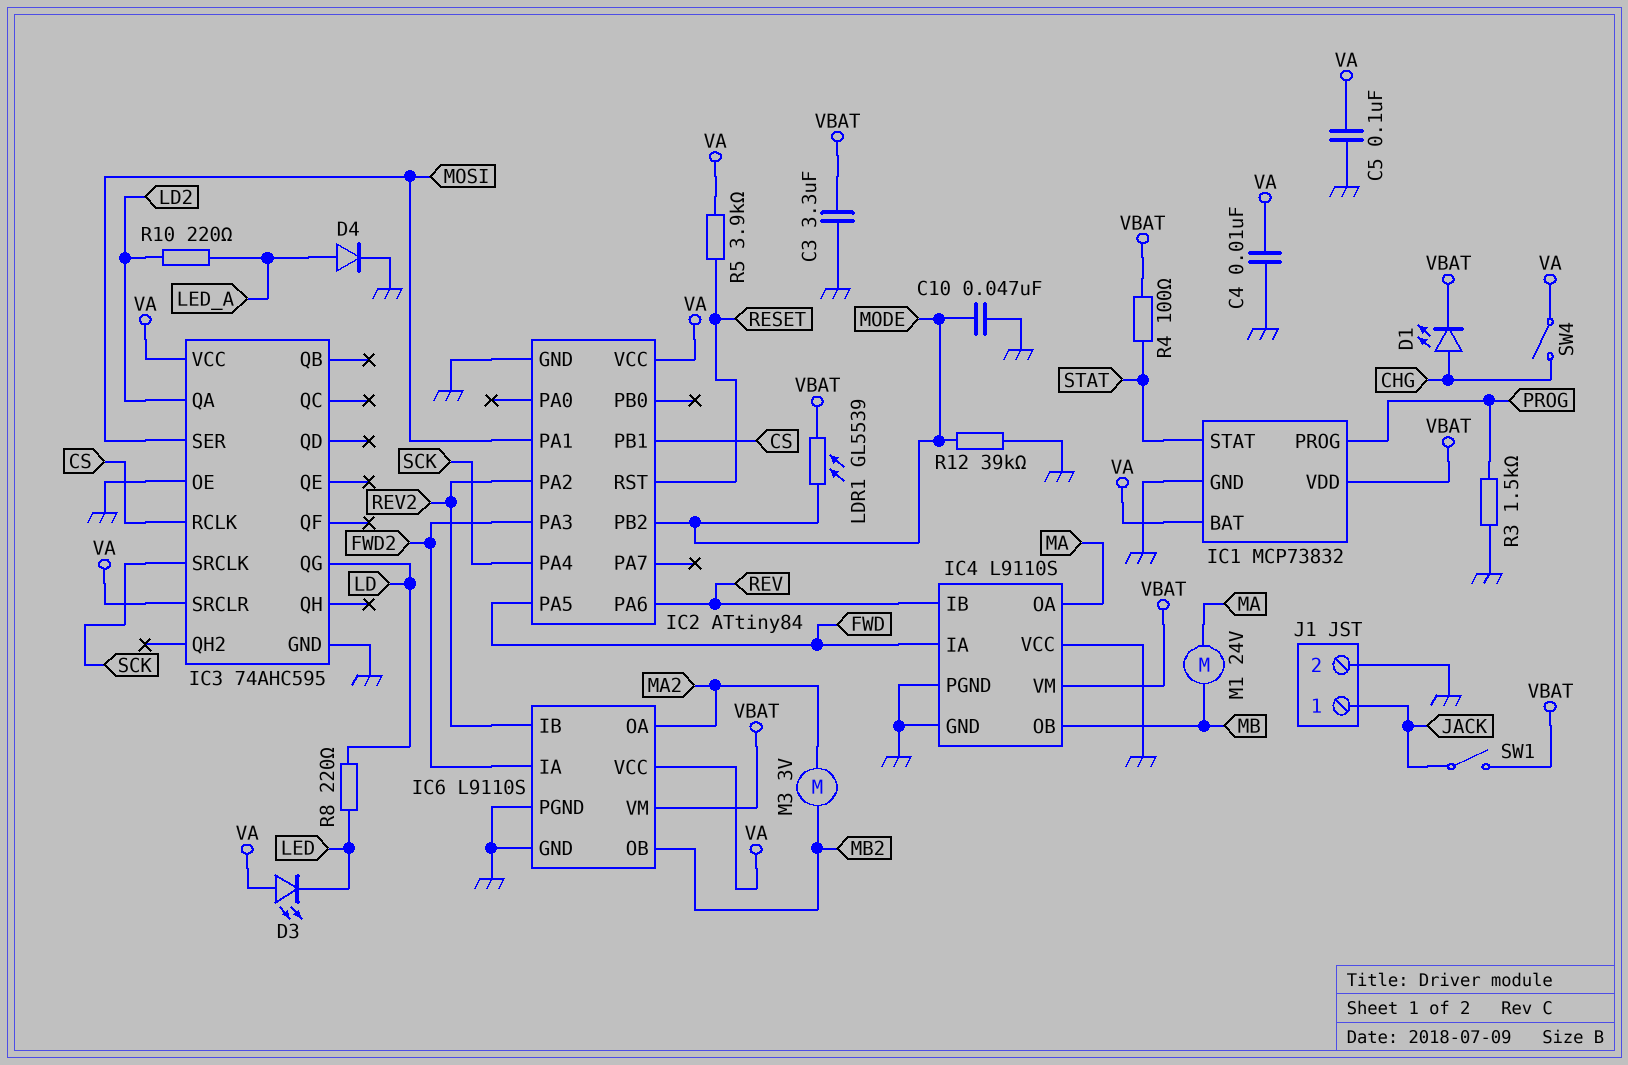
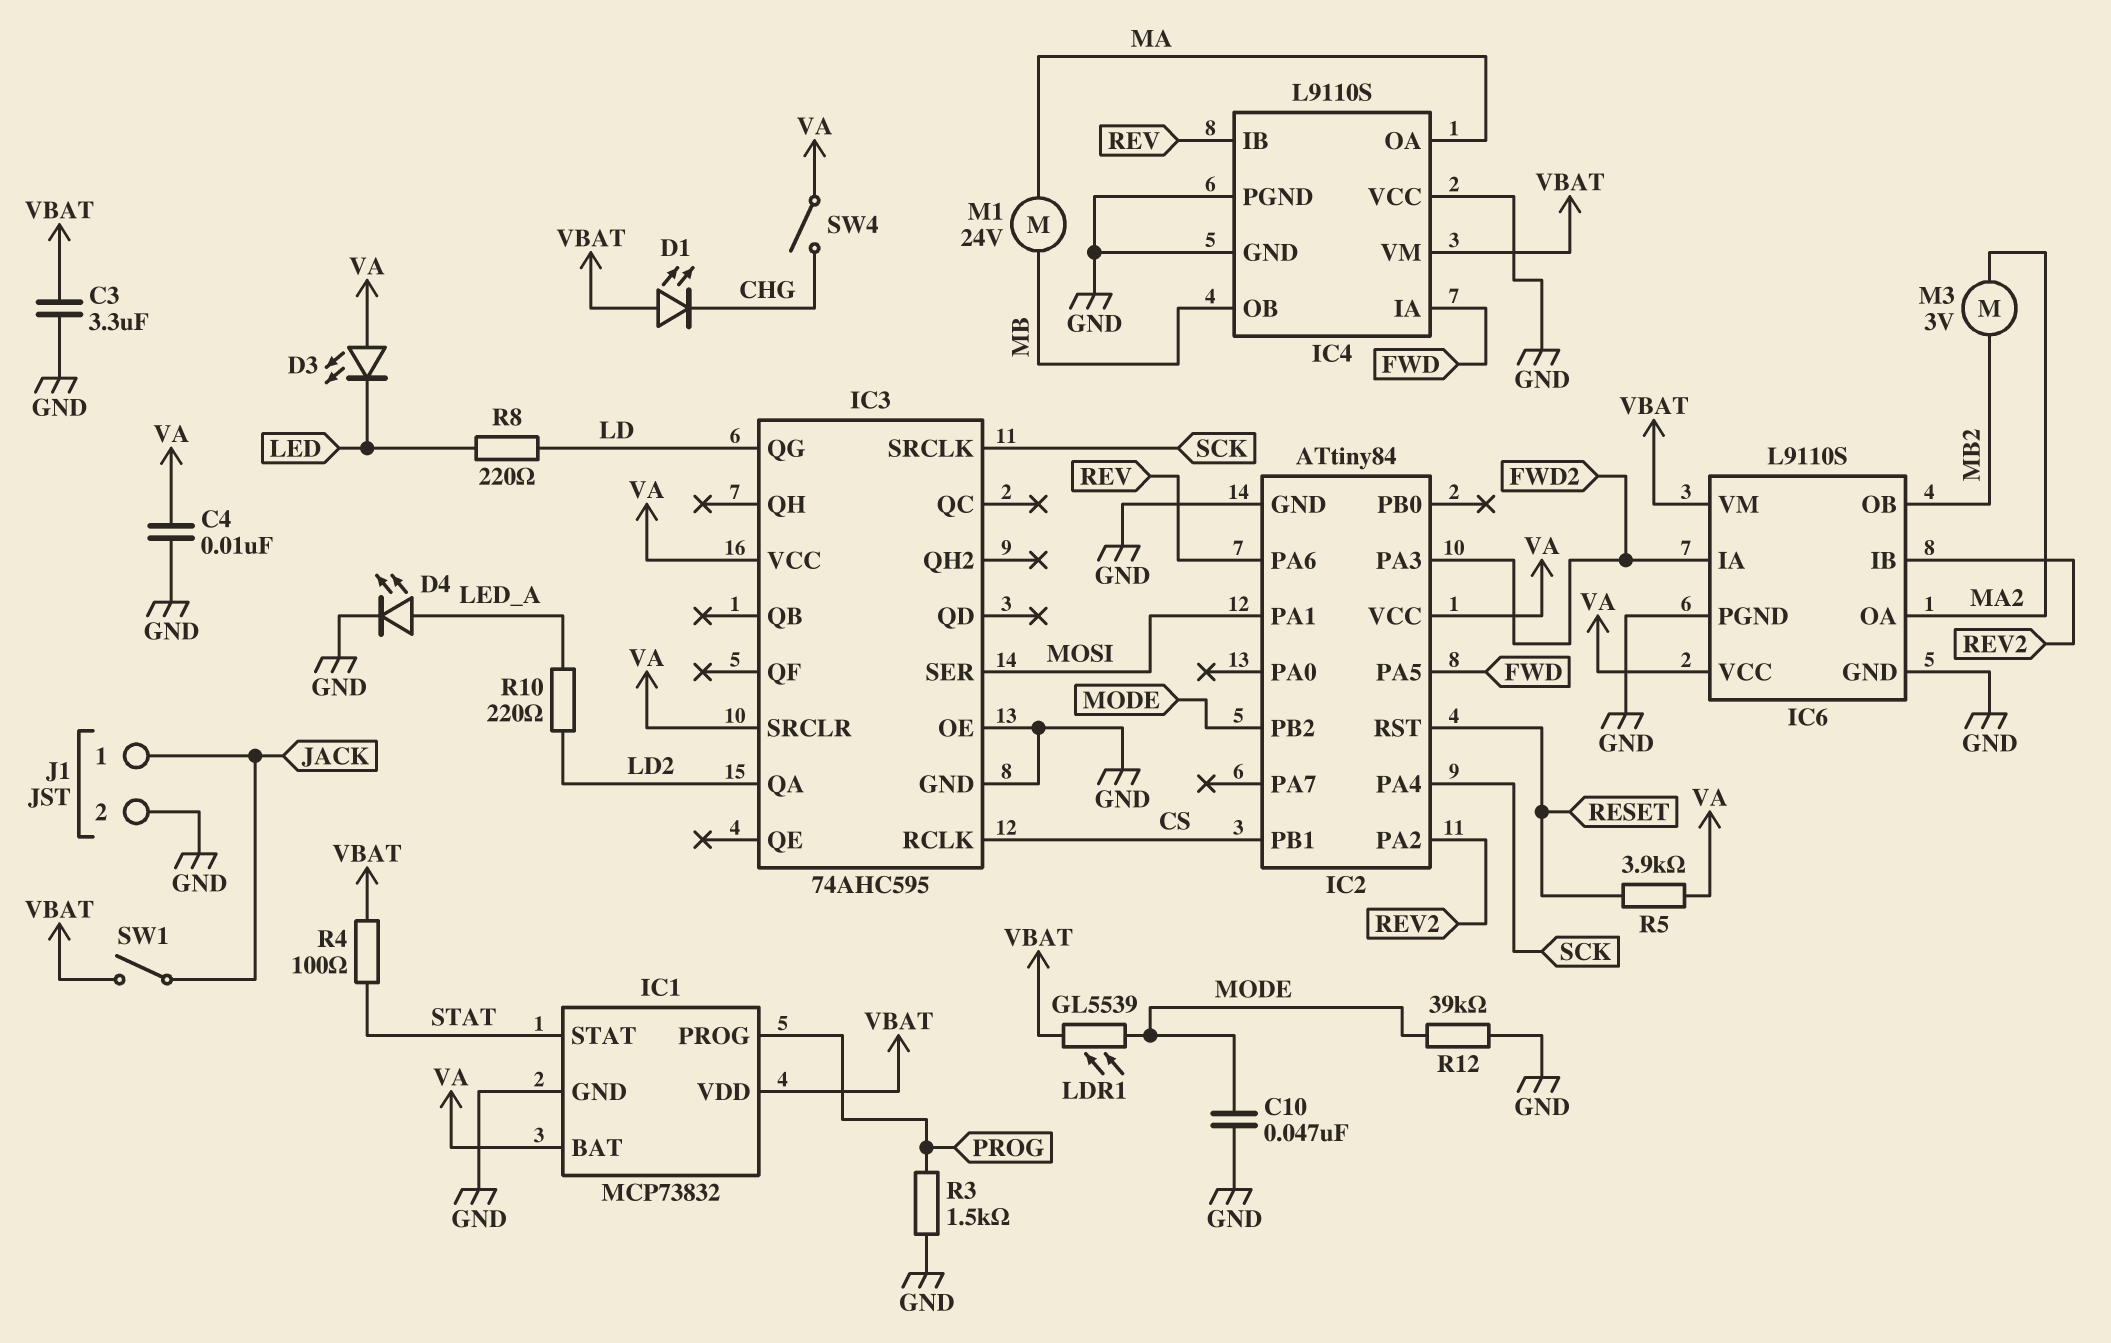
C5: 100nF (GND, VA) -> none
D1: LED (A CHG, K VBAT) -> LED (A VBAT, K CHG)
D4: diode (A LED_A, K GND) -> LED (A LED_A, K GND)

